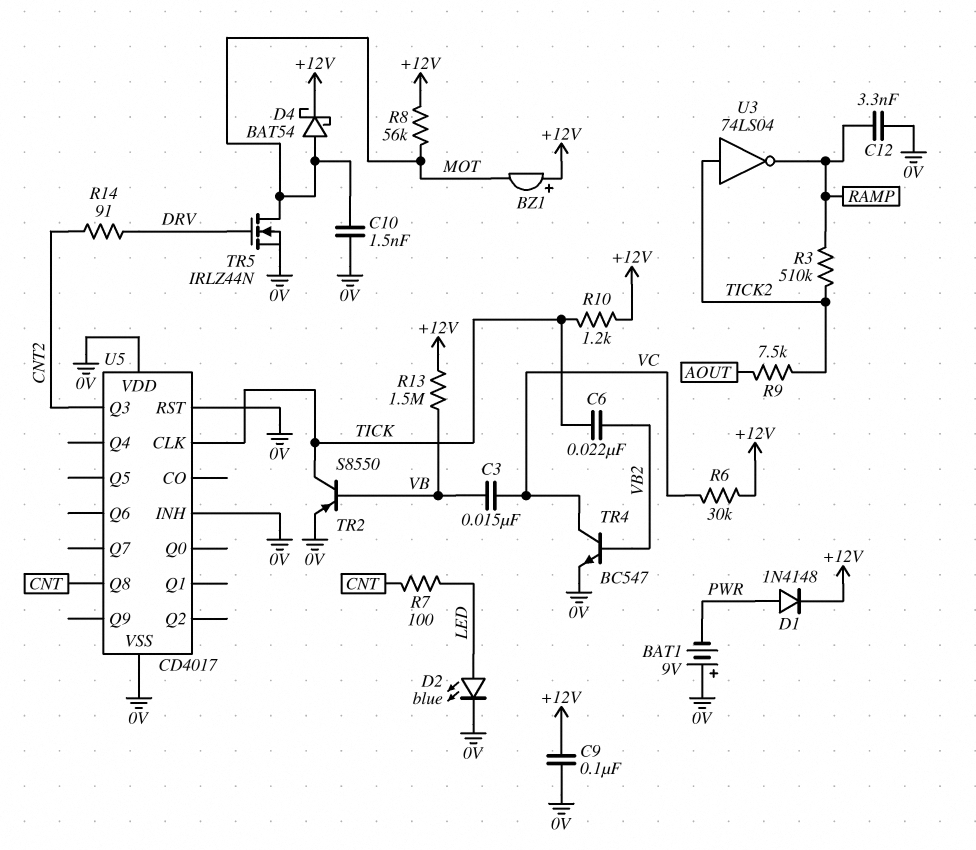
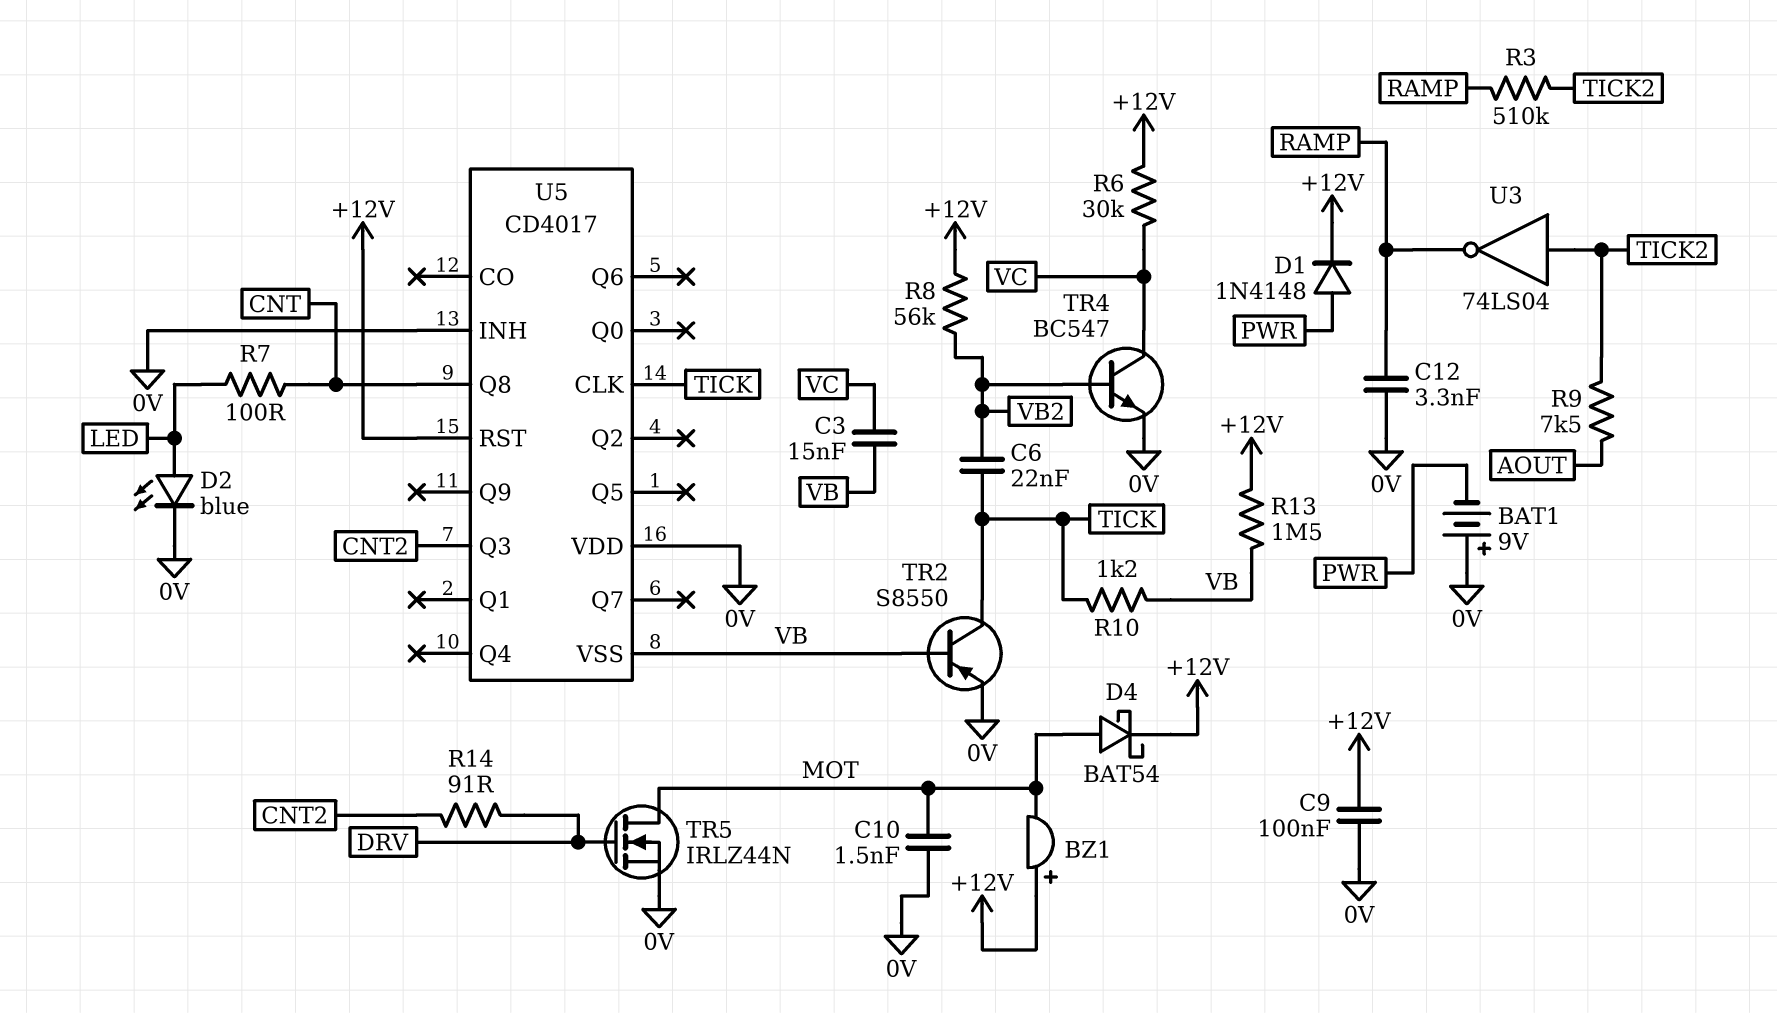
R8: 56k (+12V, MOT) -> 56k (+12V, VB2)
R10: 1.2k (+12V, TICK) -> 1.2k (TICK, VB)
U5 pin RST: 0V -> +12V
U5 pin VSS: 0V -> VB

